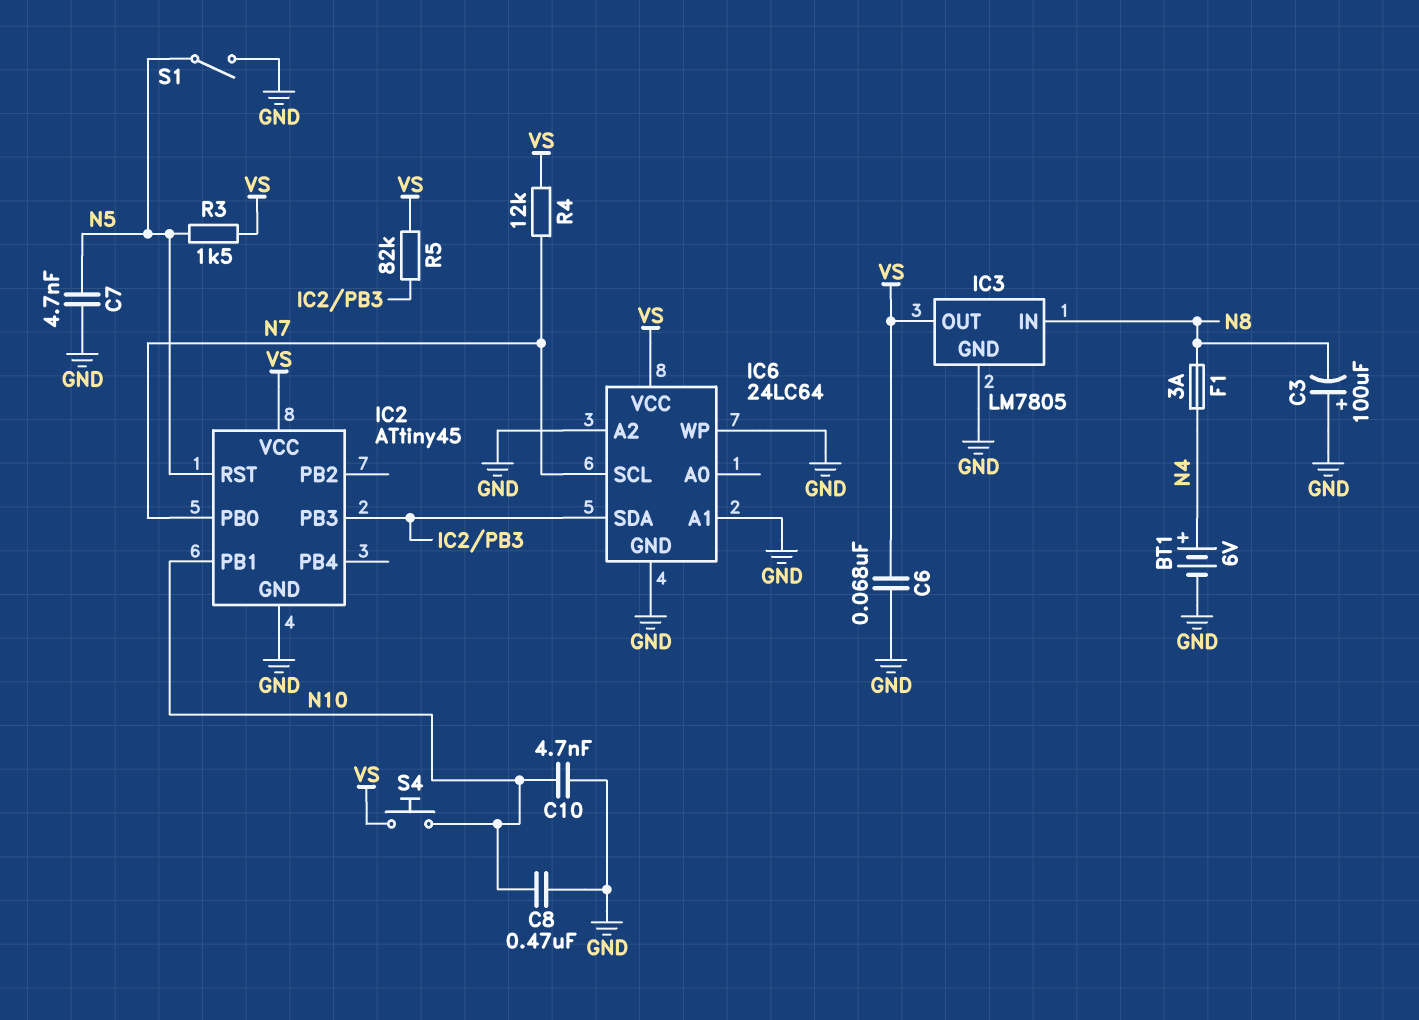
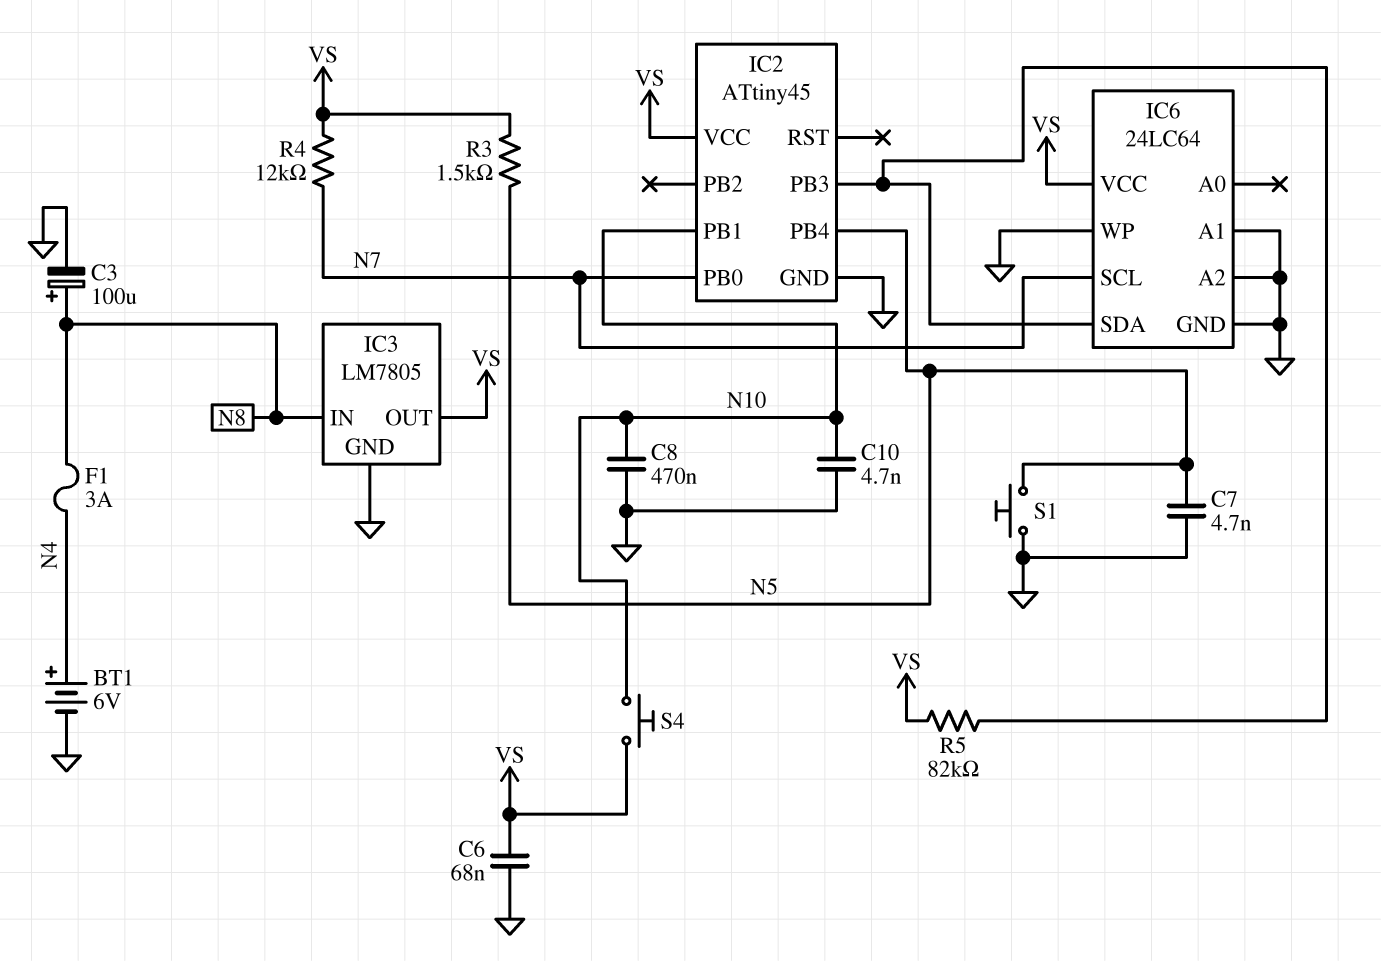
C3: 100uF (plus GND, minus N8) -> 100uF (plus N8, minus GND)
IC2 pin PB4: none -> N5
IC2 pin RST: N5 -> none
S1: switch (GND, N5) -> button (GND, N5)

